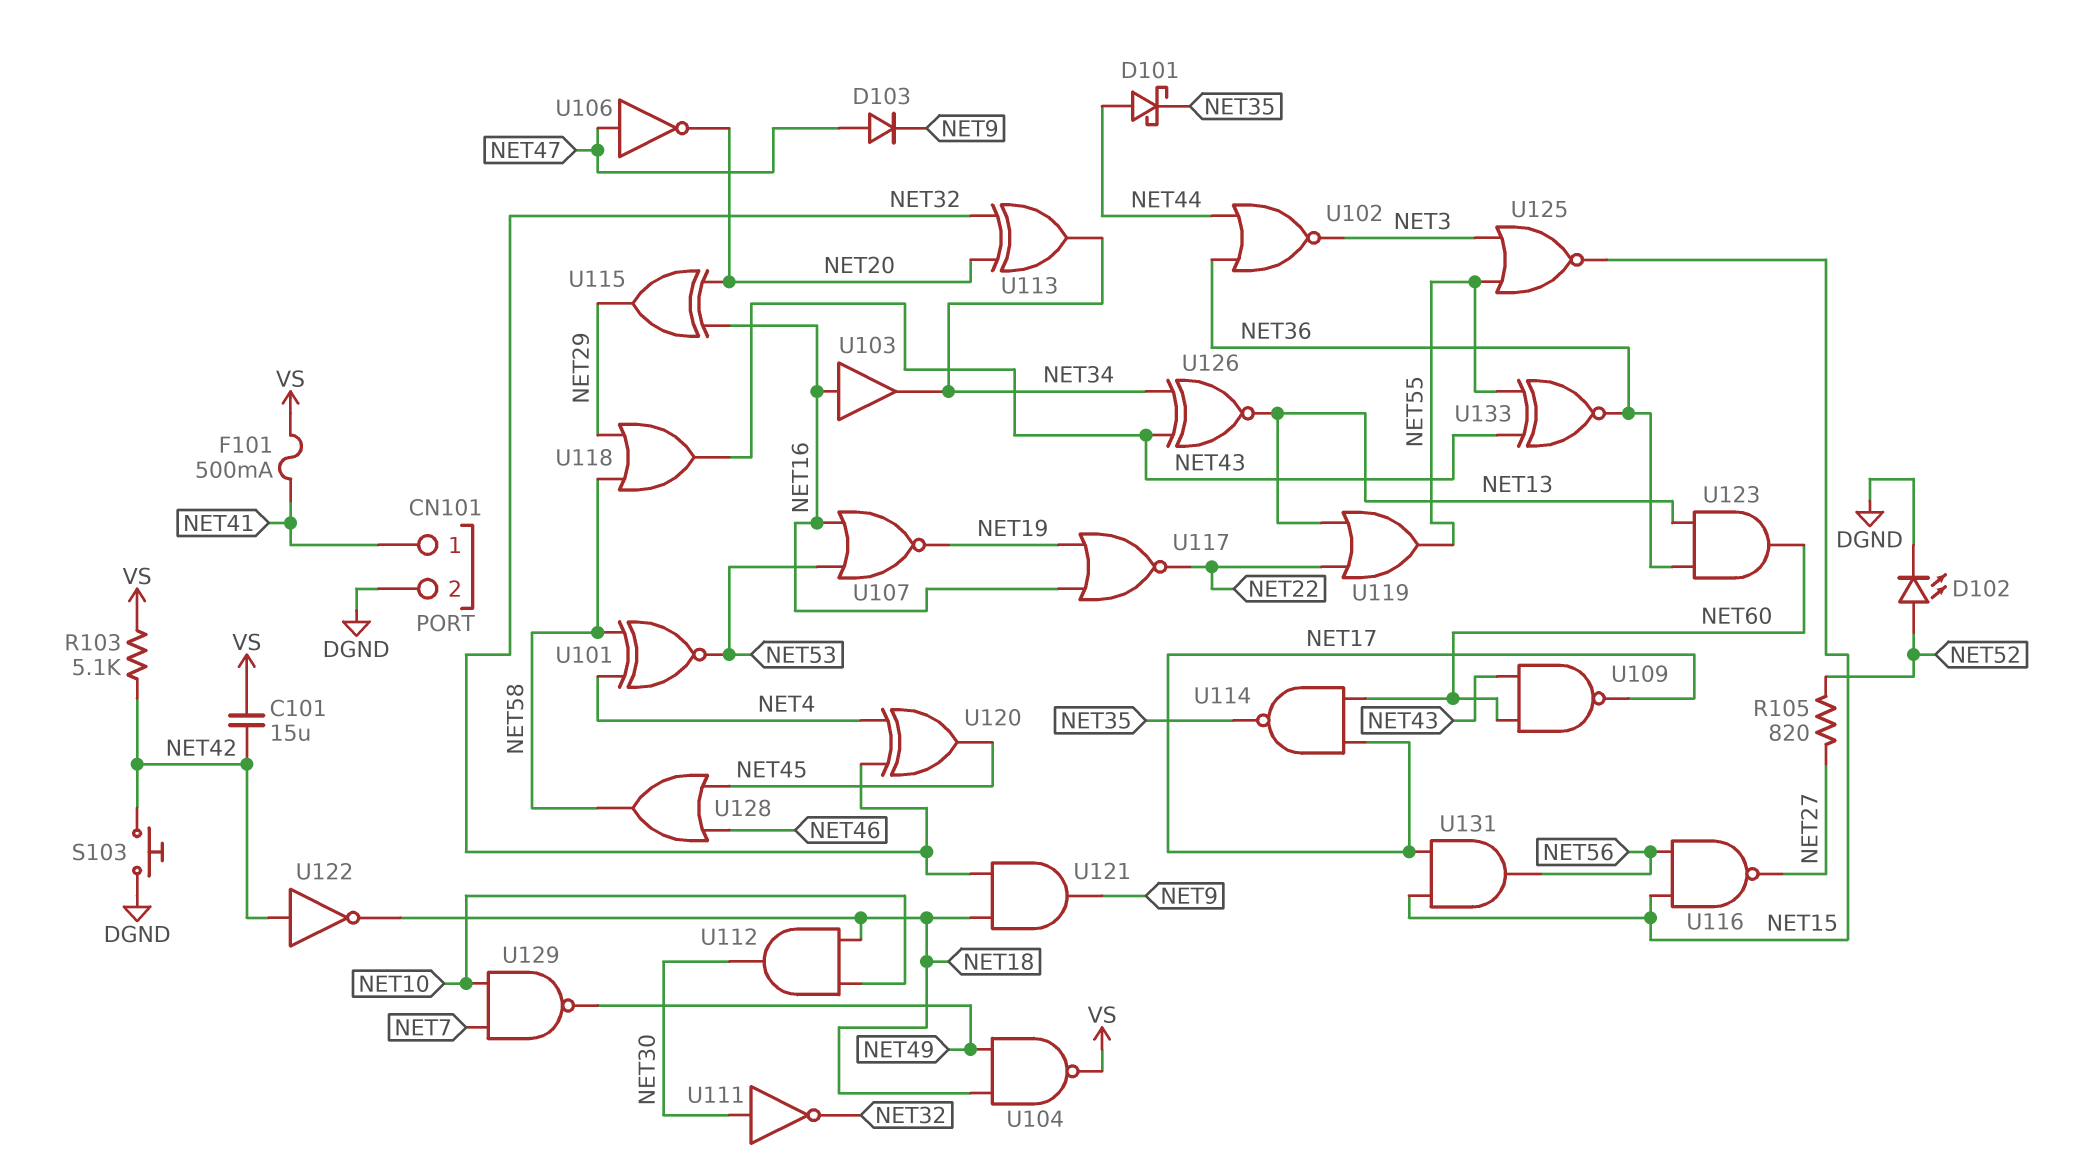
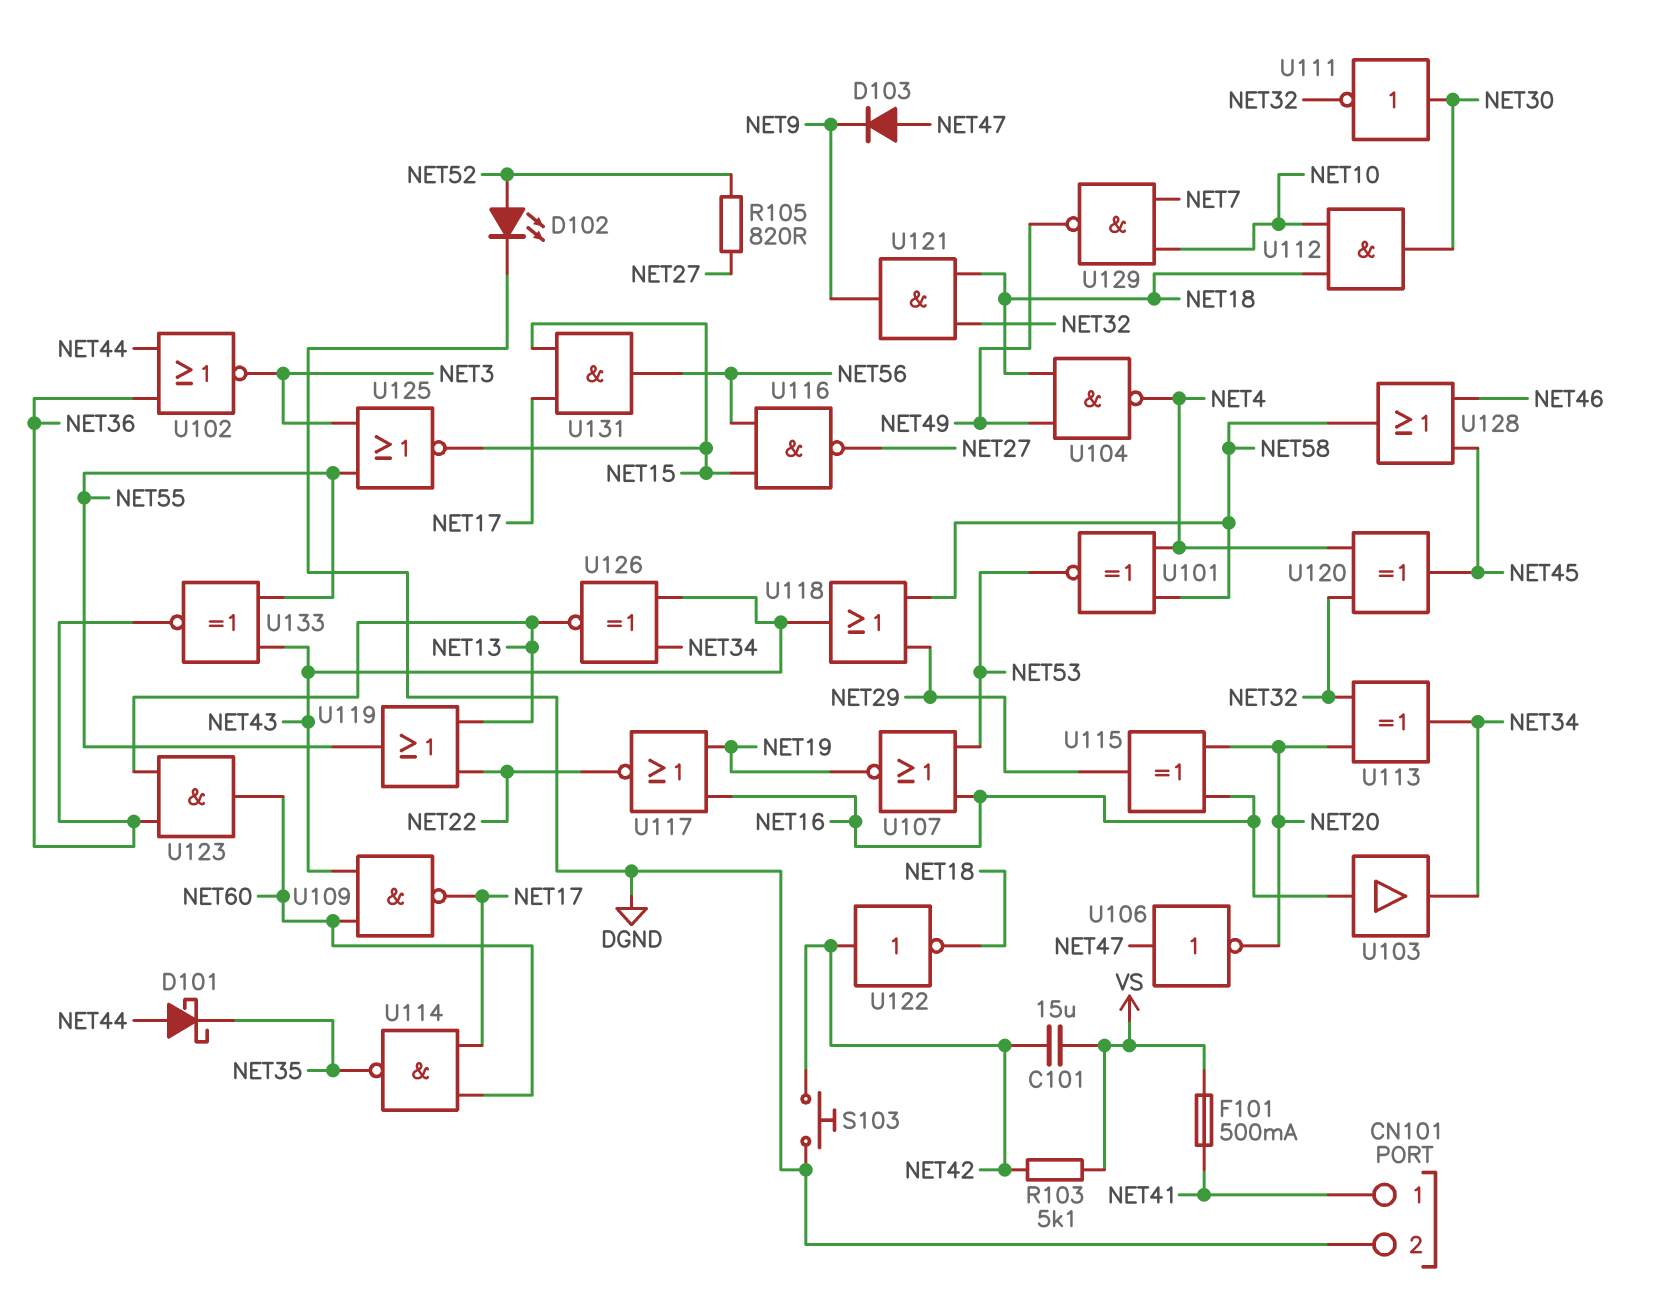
U104: NAND (in NET18, in NET49, out VS) -> NAND (in NET18, in NET49, out NET4)

